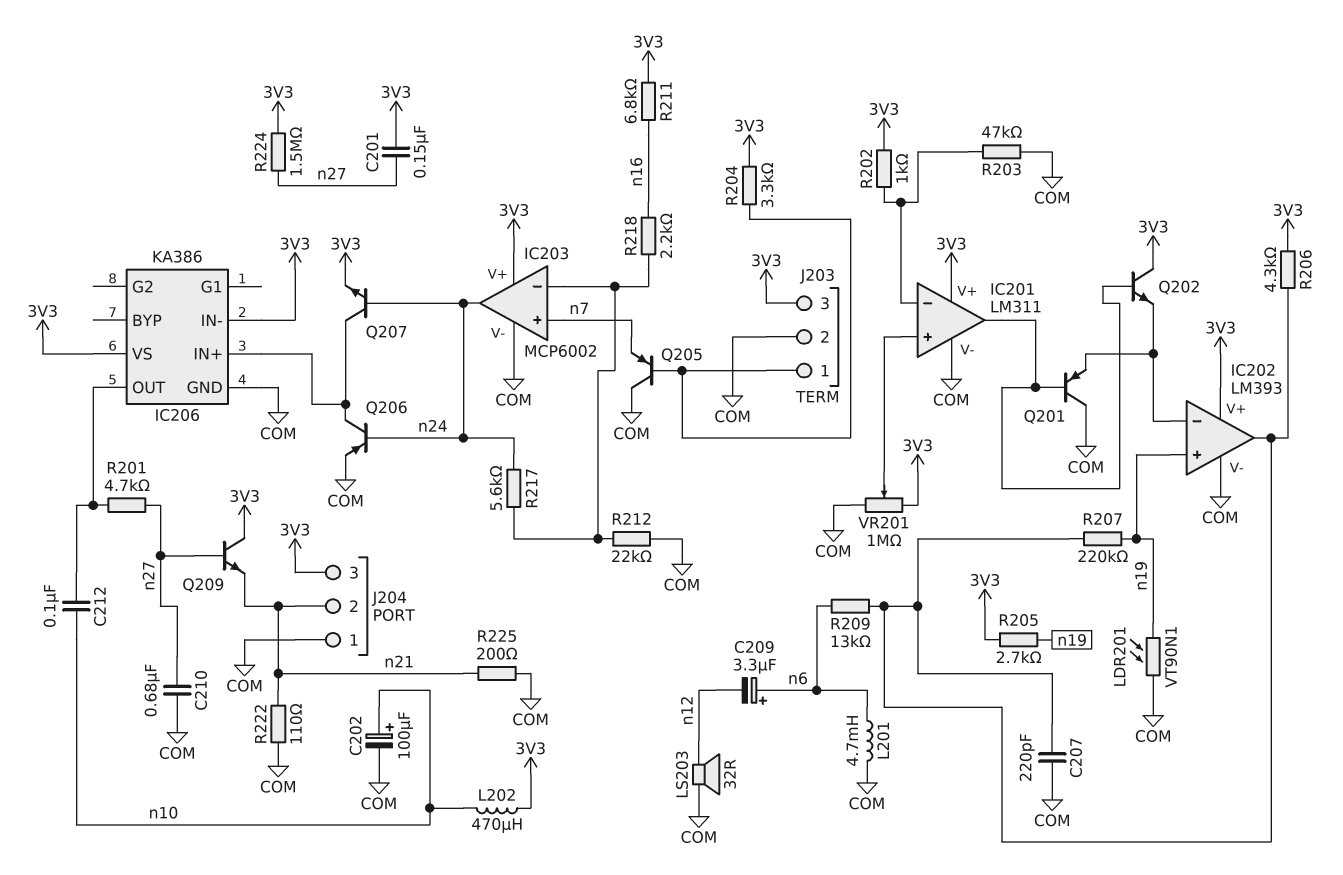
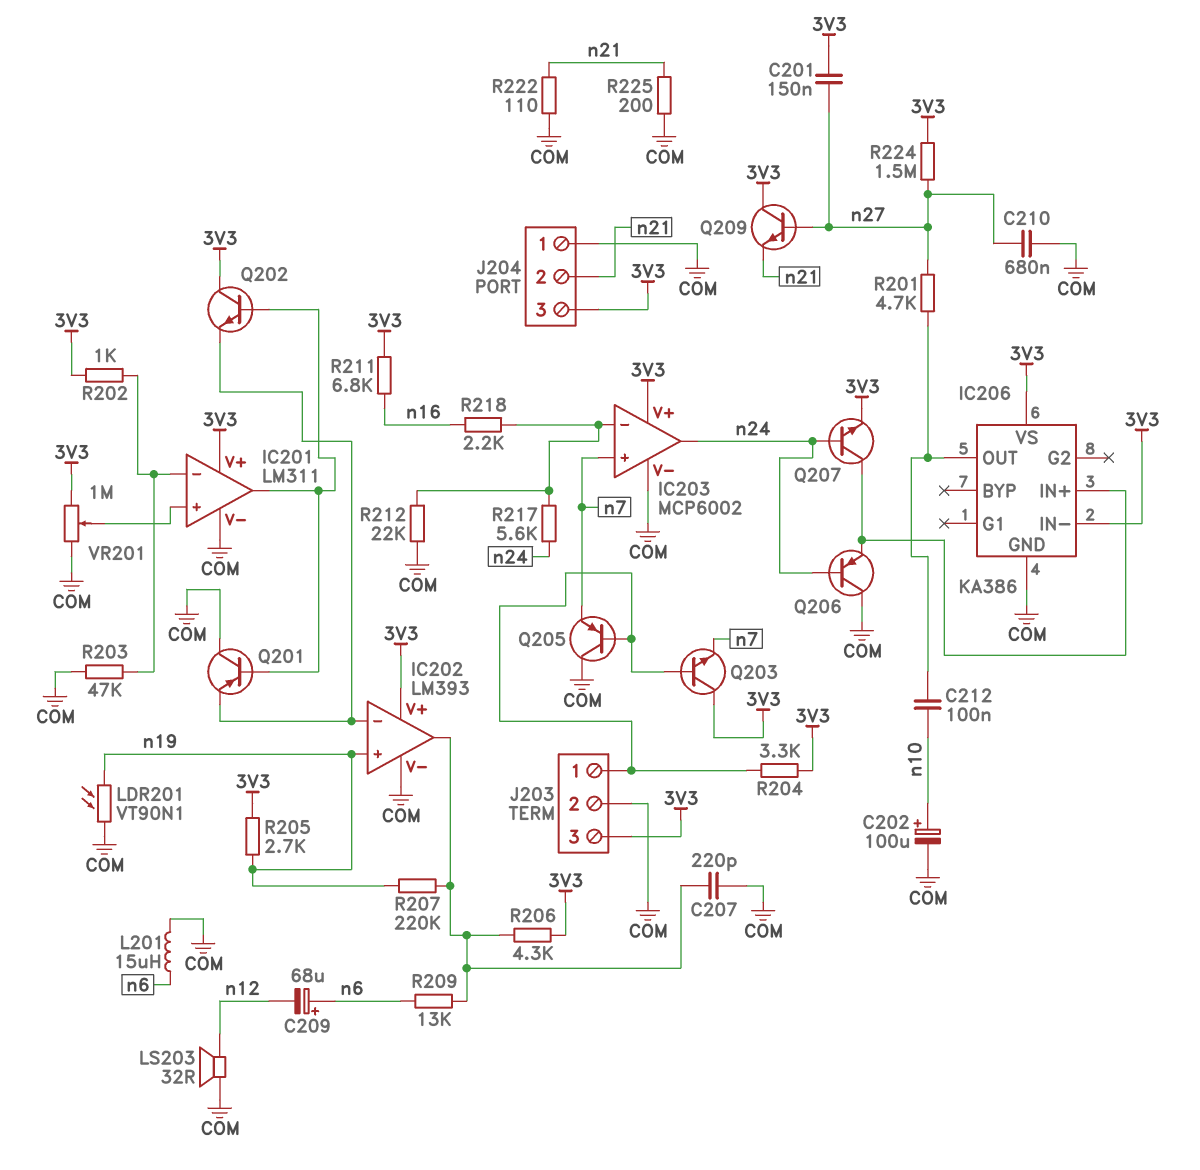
C209: 3.3uF (plus n6, minus n12) -> 68uF (plus n6, minus n12)
L201: 4.7mH (COM, n6) -> 15uH (COM, n6)
L202: 470uH (3V3, n10) -> none
Q203: none -> NPN (B J203/1, C 3V3, E n7)
Q206: PNP (B n24, C IC206/IN+, E COM) -> PNP (B n24, C COM, E IC206/IN+)

